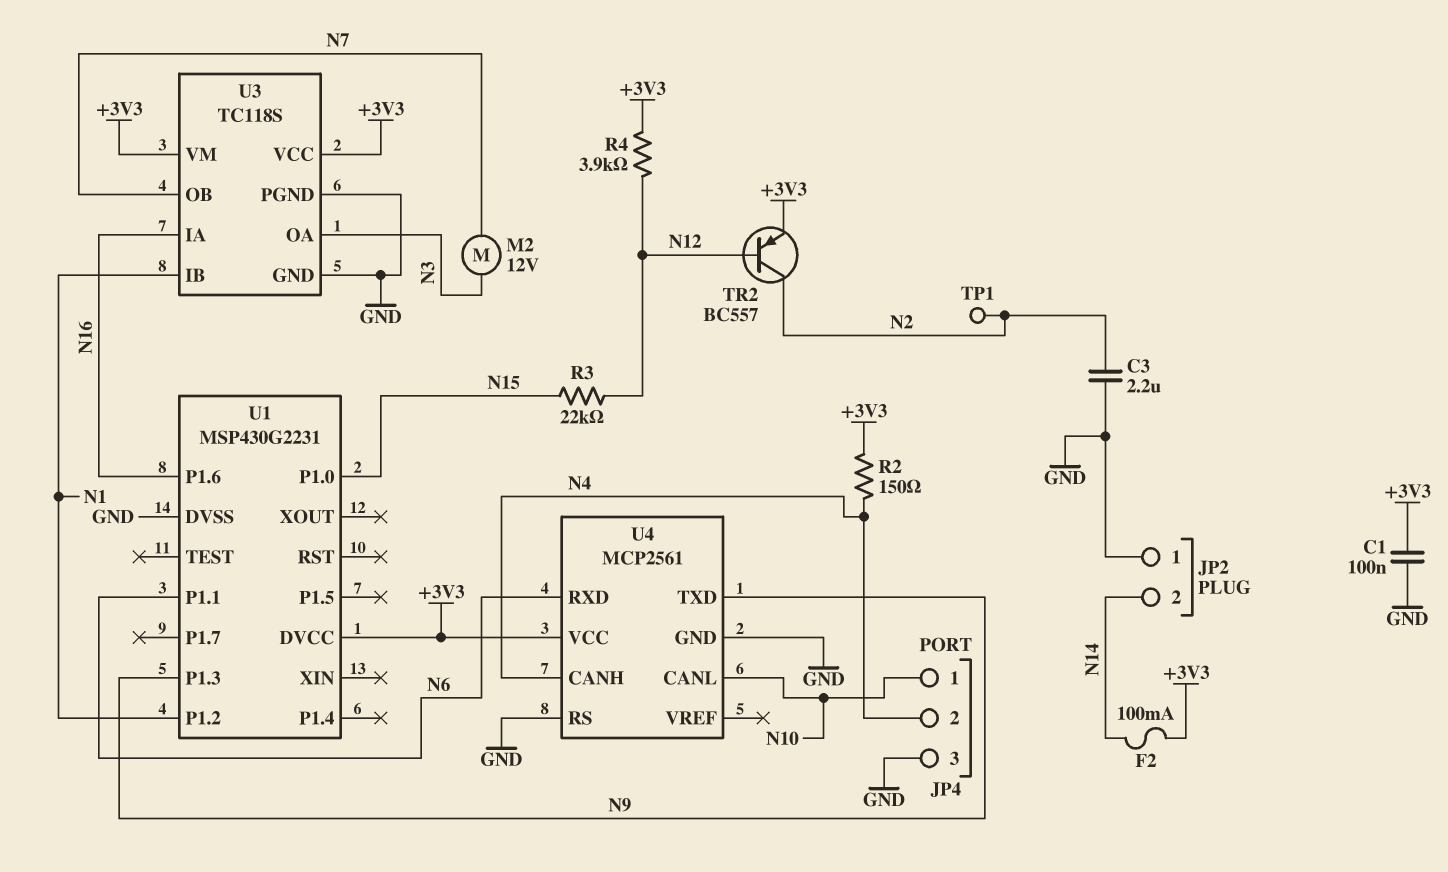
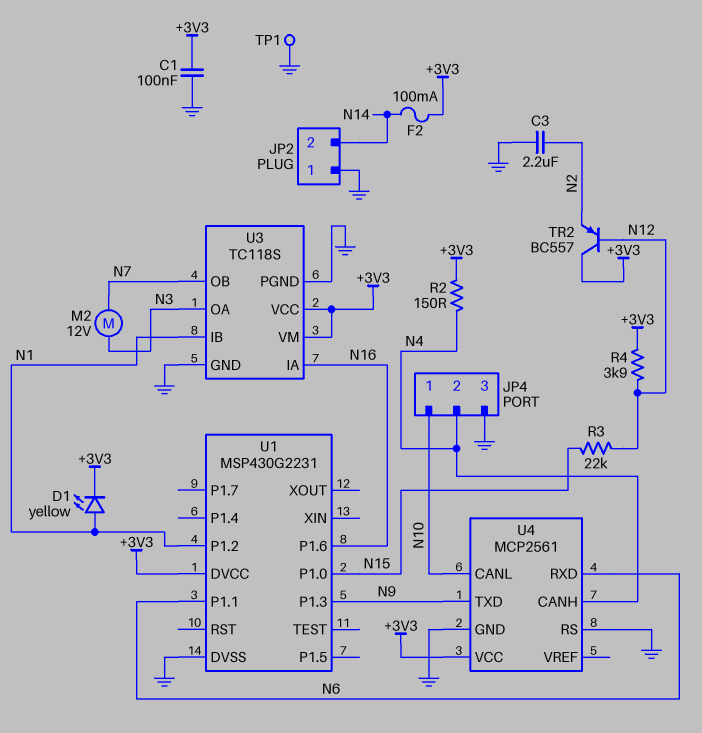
D1: none -> LED yellow (A N1, K +3V3)
TP1: test point (N2) -> test point (GND)
TR2: PNP BC557 (B N12, C N2, E +3V3) -> PNP BC557 (B N12, C +3V3, E N2)

